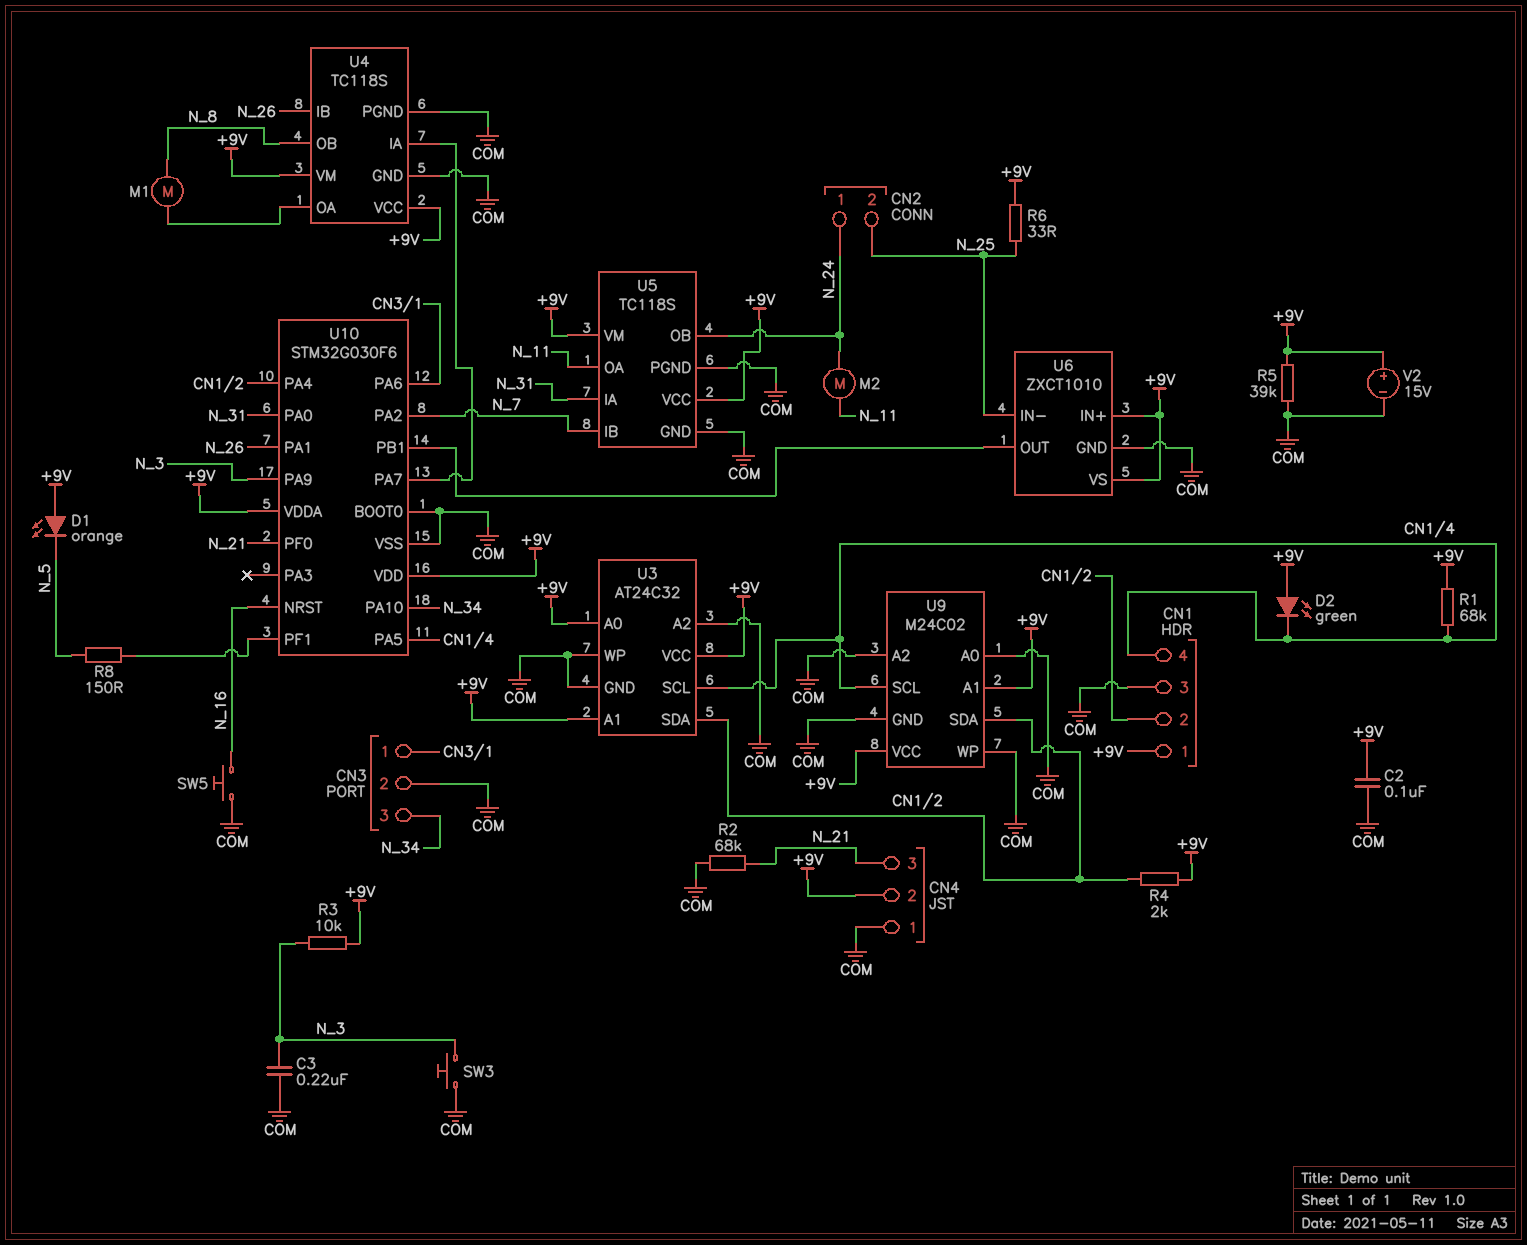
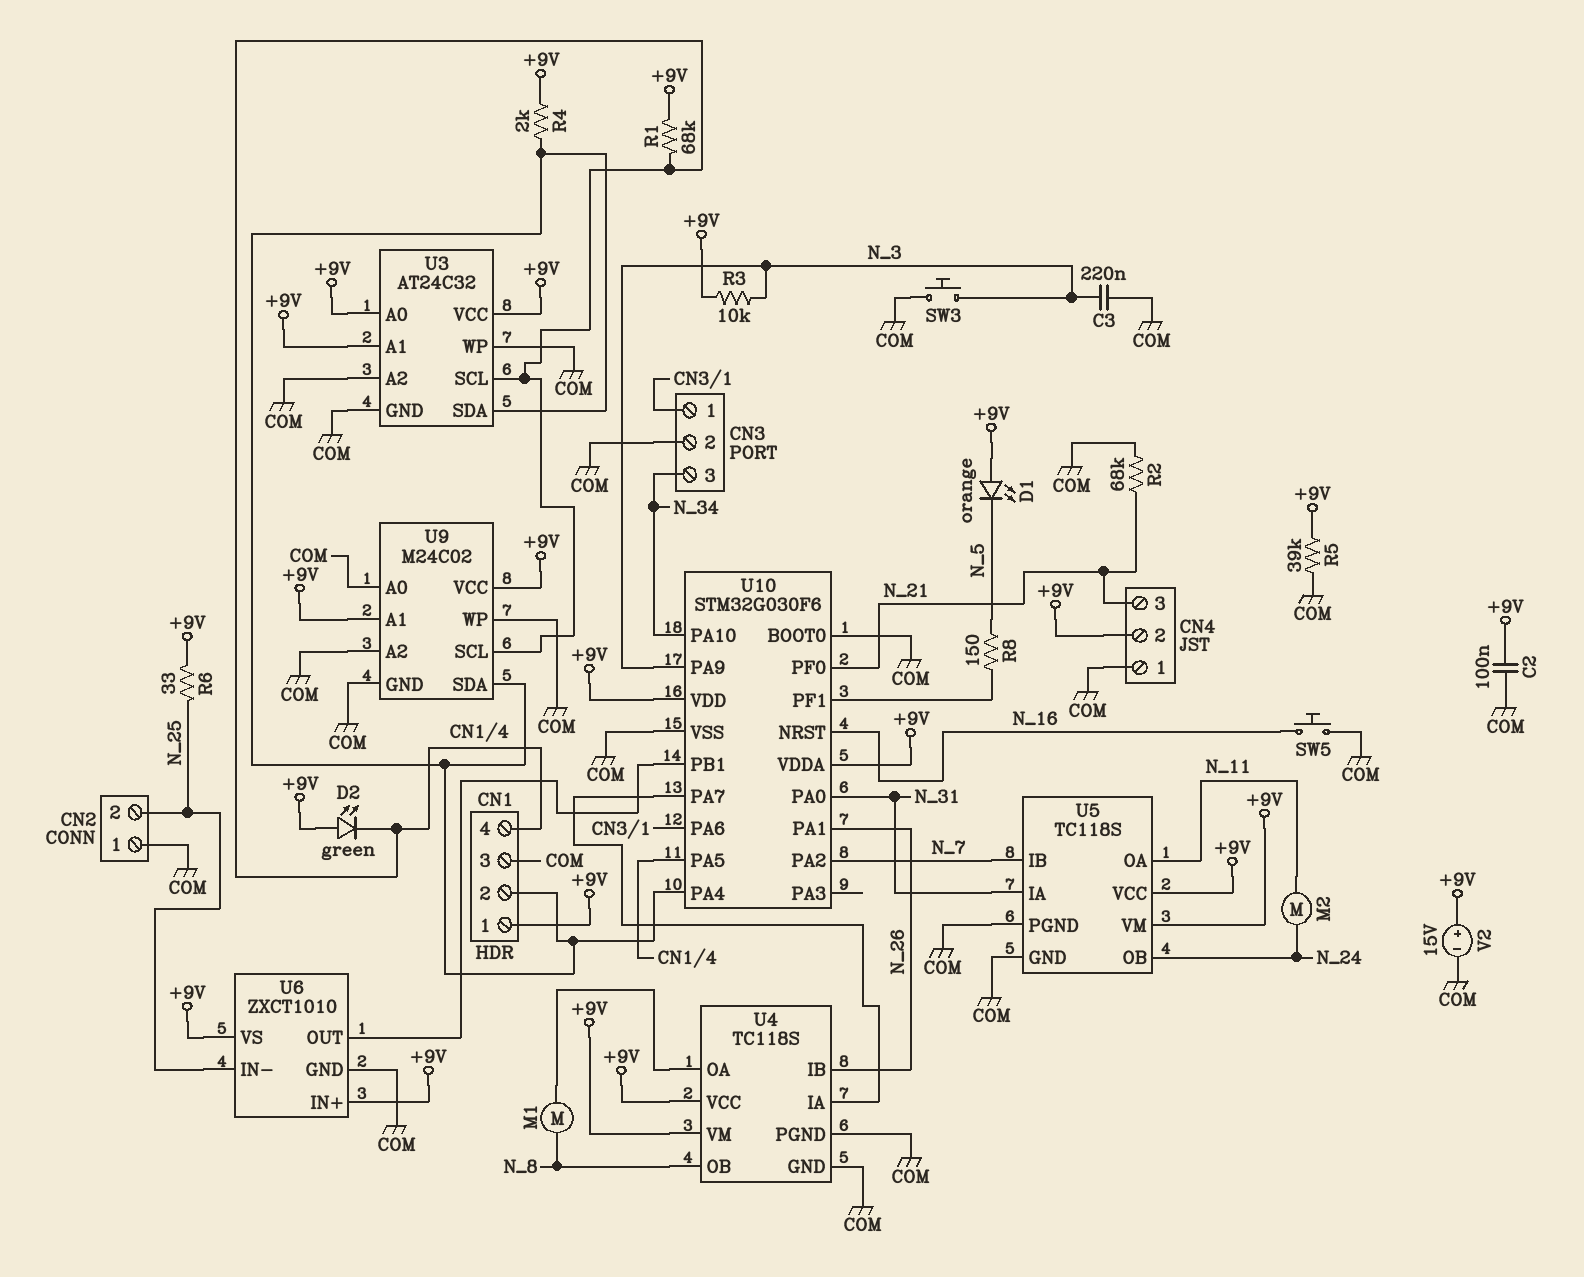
CN2 pin 1: N_24 -> COM

